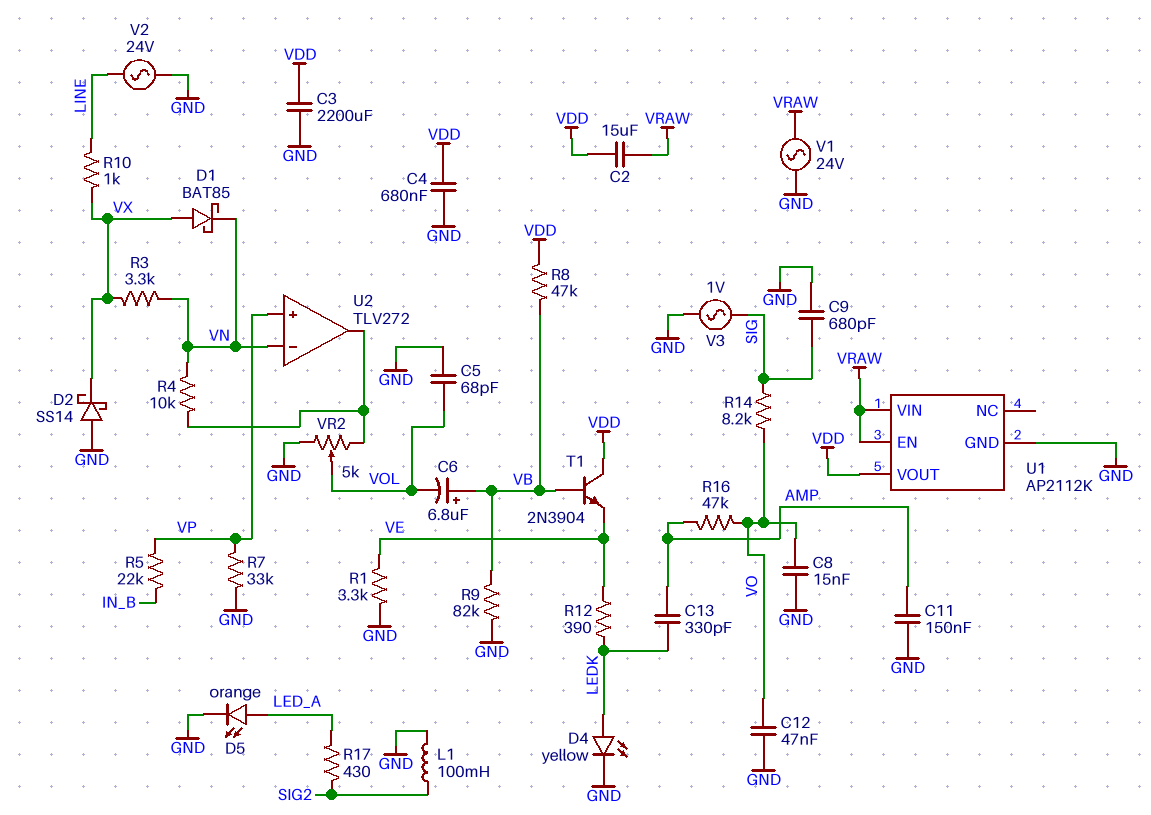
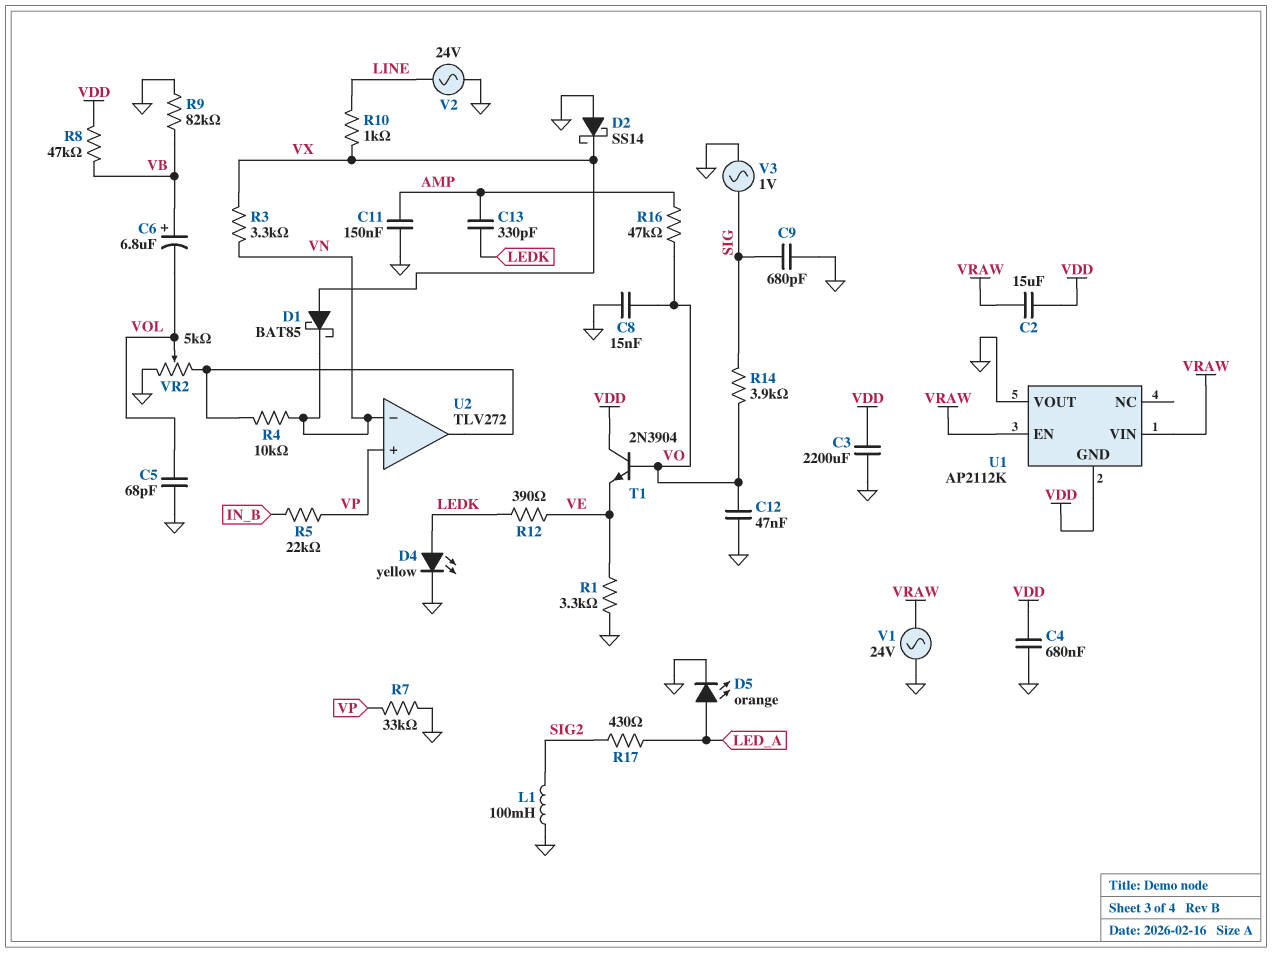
R14: 8.2k (SIG, VO) -> 3.9k (SIG, VO)
T1: NPN 2N3904 (B VB, C VDD, E VE) -> NPN 2N3904 (B VO, C VDD, E VE)
U1 pin GND: GND -> VDD
U1 pin VOUT: VDD -> GND

